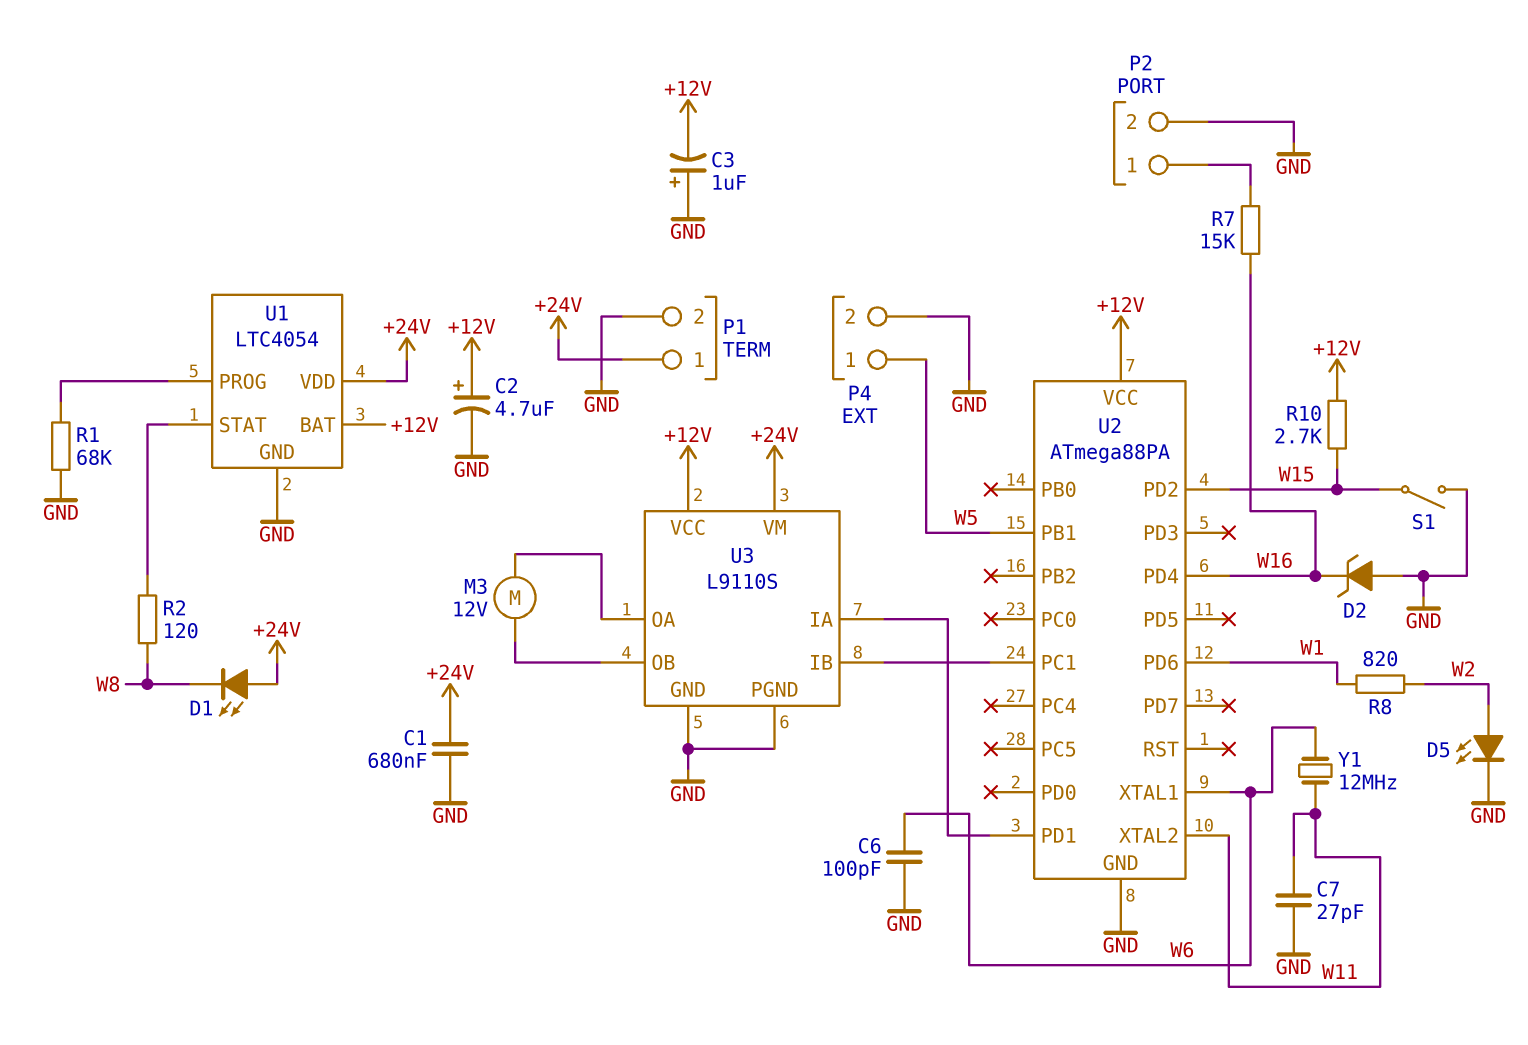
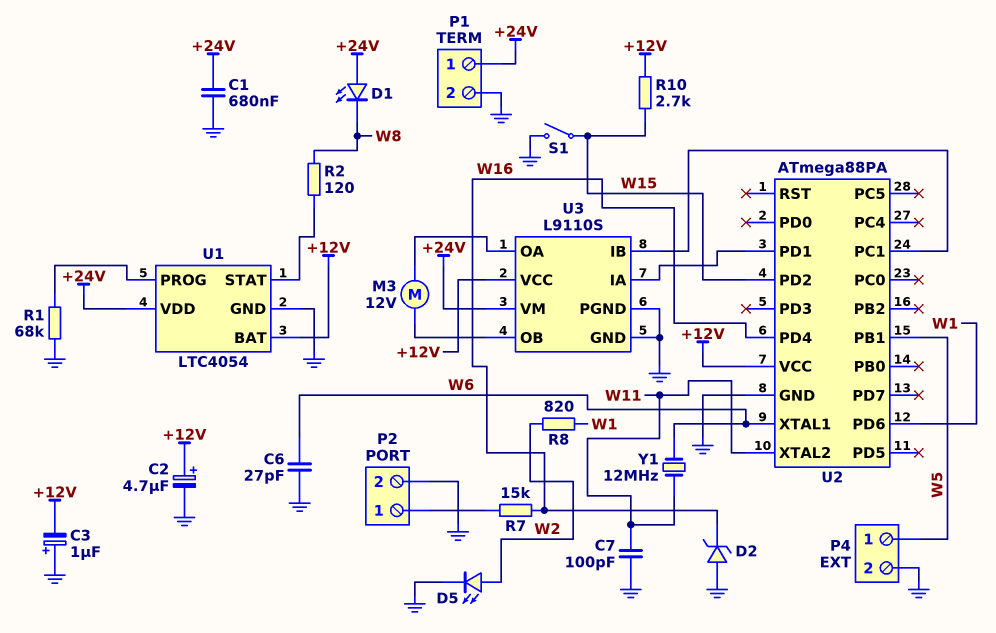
C6: 100pF (GND, W6) -> 27pF (GND, W6)
C7: 27pF (GND, W11) -> 100pF (GND, W11)

